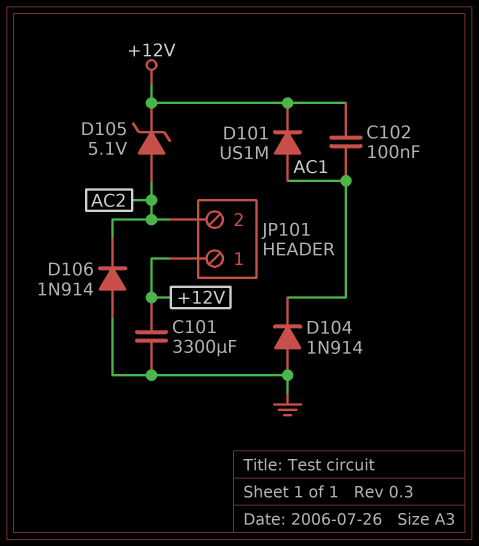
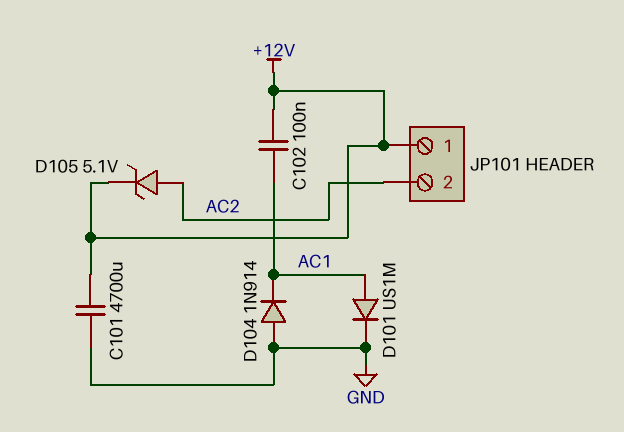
C101: 3300uF (+12V, GND) -> 4700uF (+12V, GND)
D101: diode US1M (A AC1, K +12V) -> diode US1M (A AC1, K GND)
D106: diode 1N914 (A GND, K AC2) -> none

